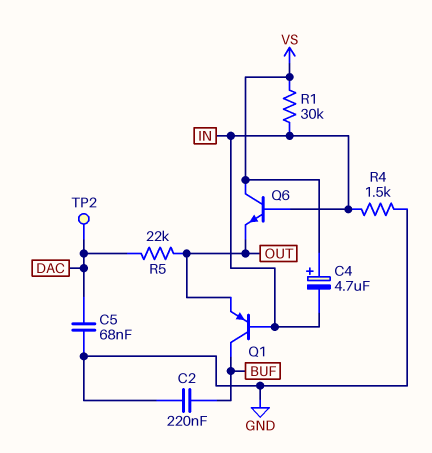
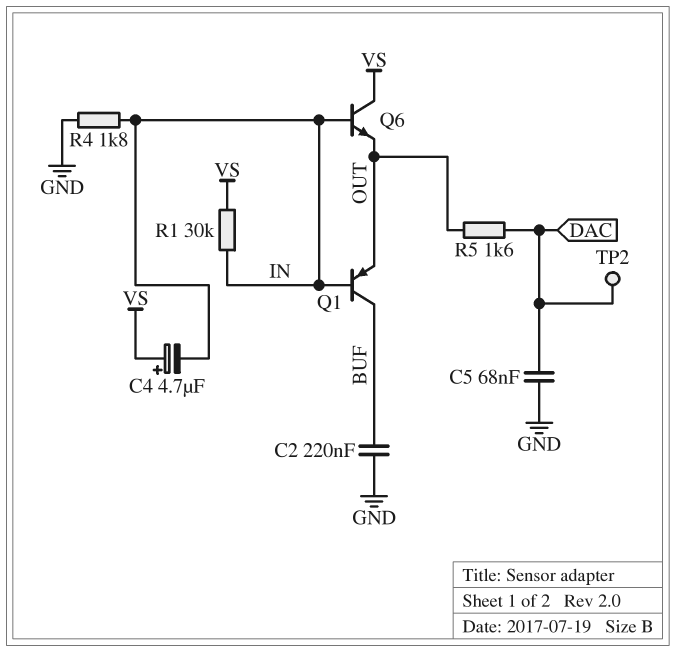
R4: 1.5k (GND, IN) -> 1.8k (GND, IN)
R5: 22k (DAC, OUT) -> 1.6k (DAC, OUT)

